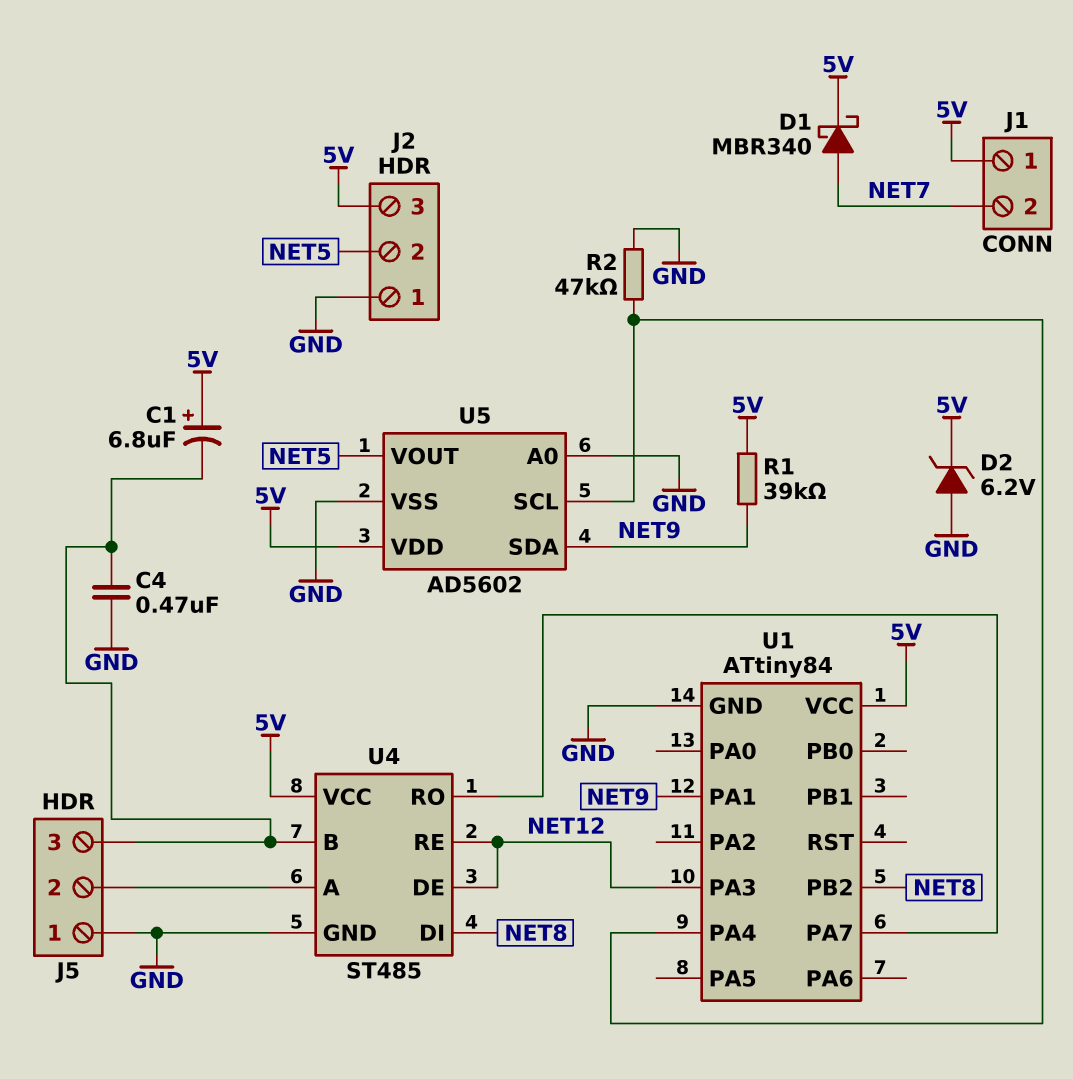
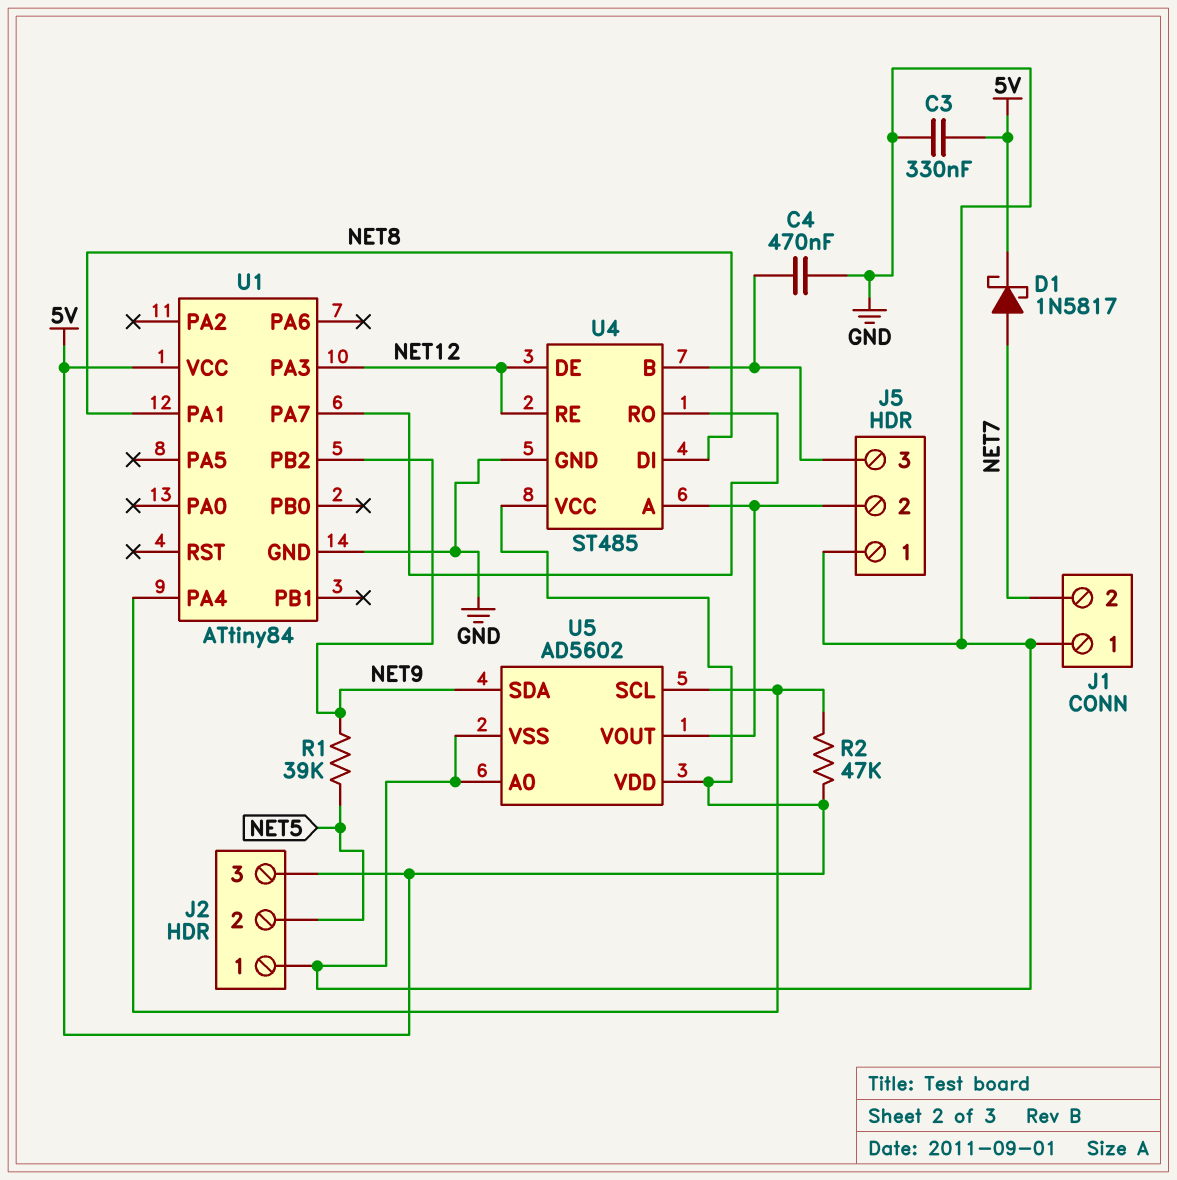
C1: 6.8uF (plus 5V, minus J5/3) -> none
C3: none -> 330nF (5V, GND)
D1: schottky MBR340 (A NET7, K 5V) -> schottky 1N5817 (A NET7, K 5V)
D2: zener 6.2V (A GND, K 5V) -> none
J1 pin 1: 5V -> GND
R1: 39k (5V, NET9) -> 39k (NET5, NET9)
R2: 47k (GND, U1/PA4) -> 47k (5V, U1/PA4)
U1 pin PA1: NET9 -> NET8
U1 pin PB2: NET8 -> NET9
U5 pin VOUT: NET5 -> J5/2

